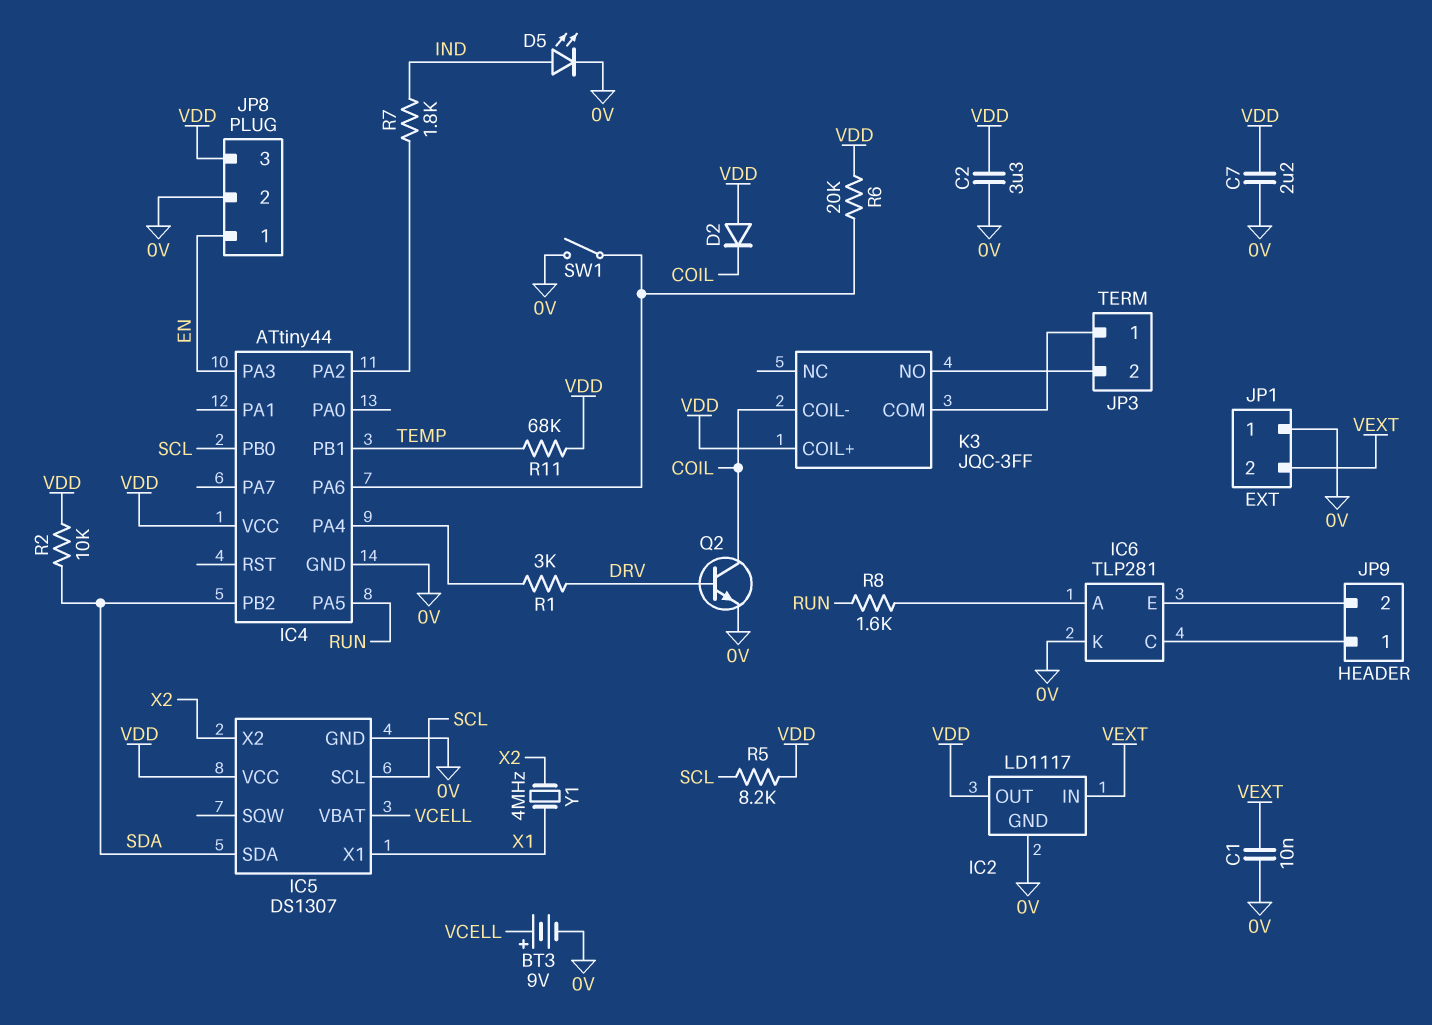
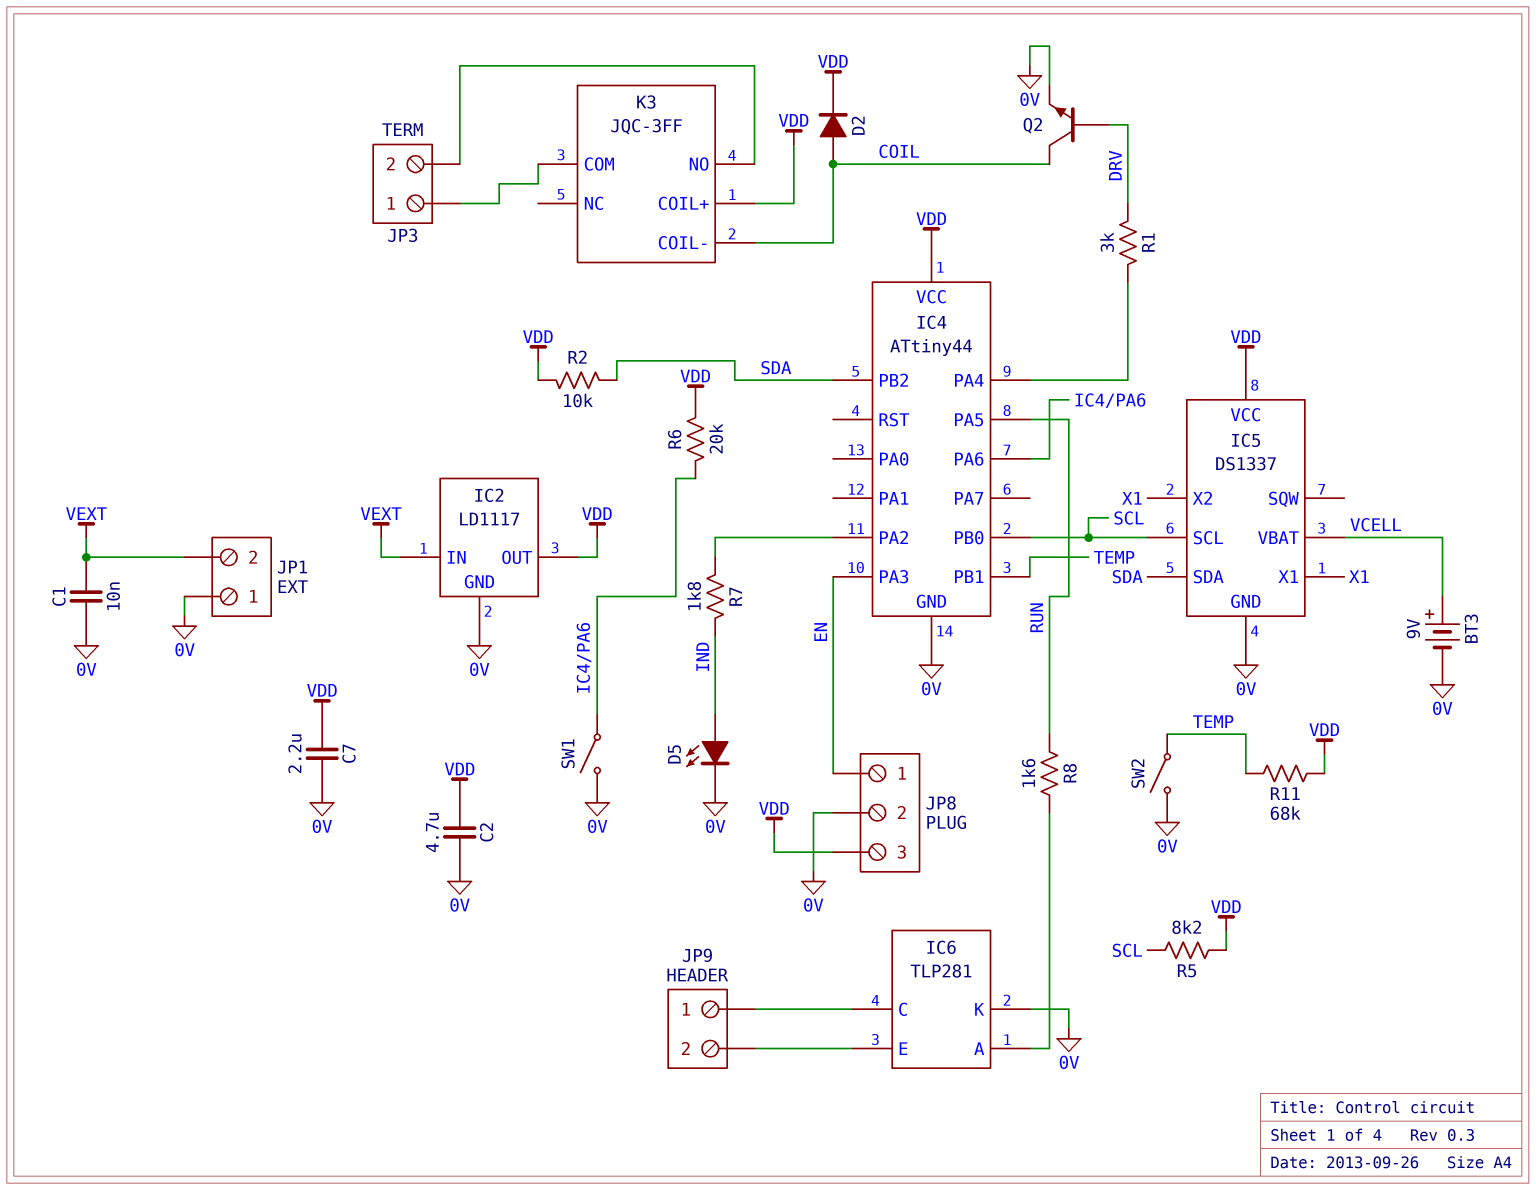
C2: 3.3uF (0V, VDD) -> 4.7uF (0V, VDD)
D2: diode (A VDD, K COIL) -> diode (A COIL, K VDD)
IC5: DS1307 -> DS1337
IC5 pin X2: X2 -> X1
SW2: none -> switch (0V, TEMP)
Y1: 4MHz (X1, X2) -> none

